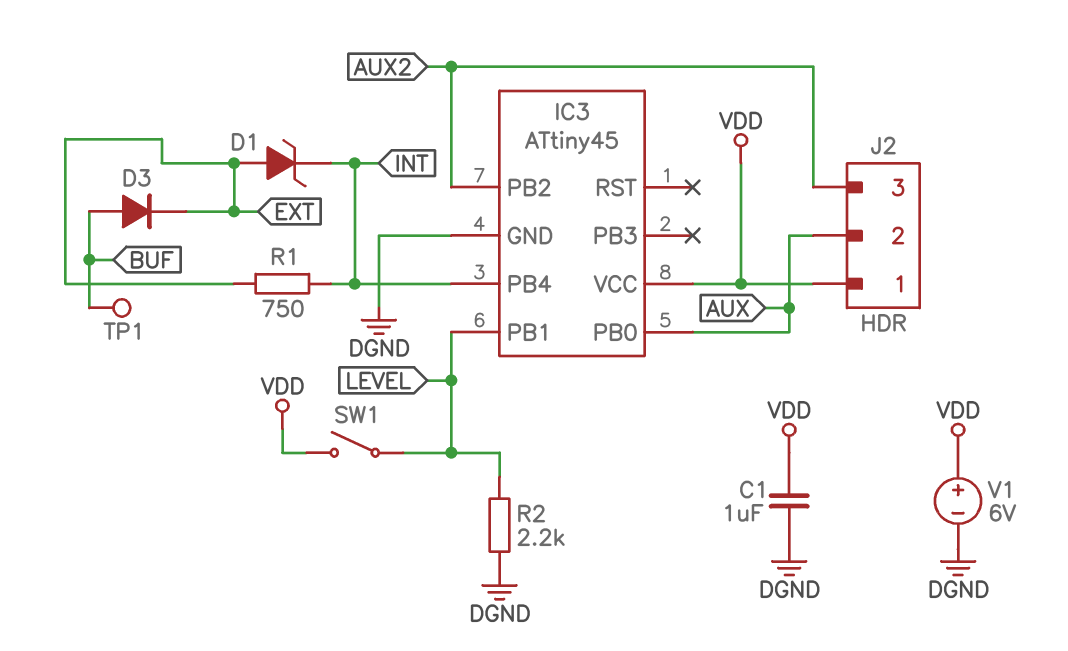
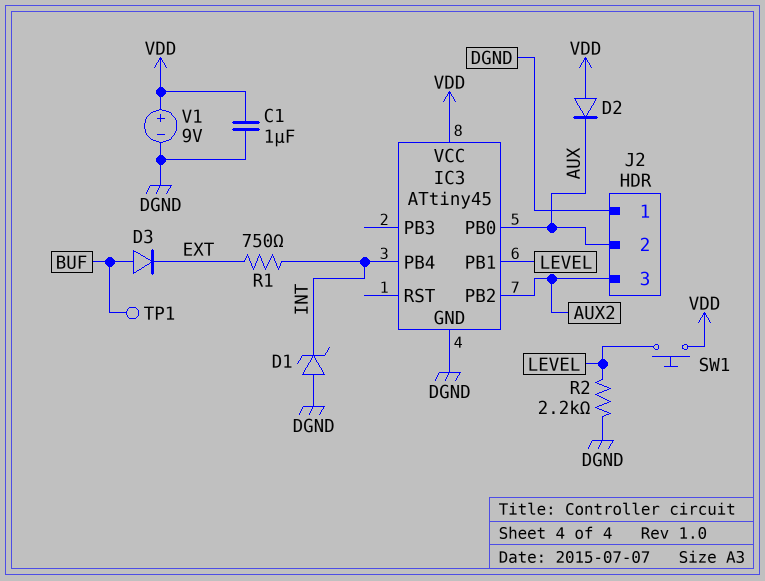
D1: zener (A EXT, K INT) -> zener (A DGND, K INT)
D2: none -> diode (A VDD, K AUX)
J2 pin 1: VDD -> DGND
SW1: switch (LEVEL, VDD) -> button (LEVEL, VDD)
V1: 6V (plus VDD, minus DGND) -> 9V (plus VDD, minus DGND)

